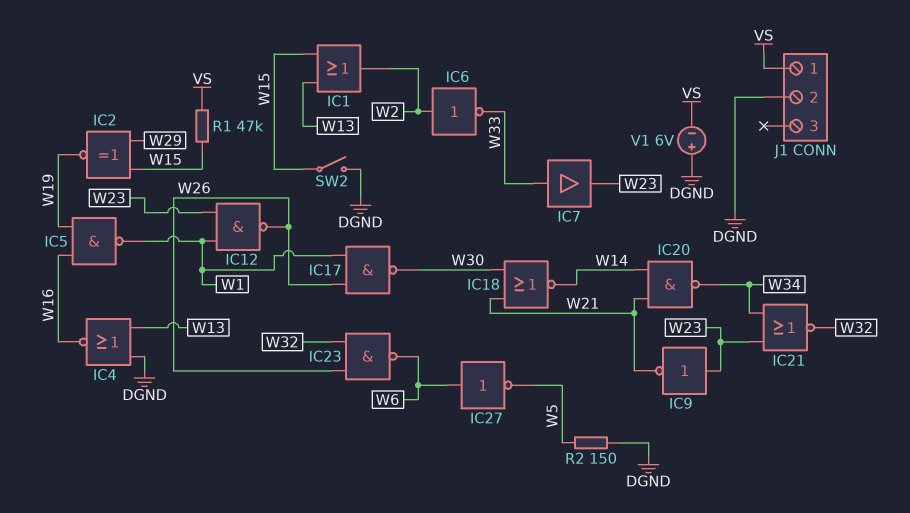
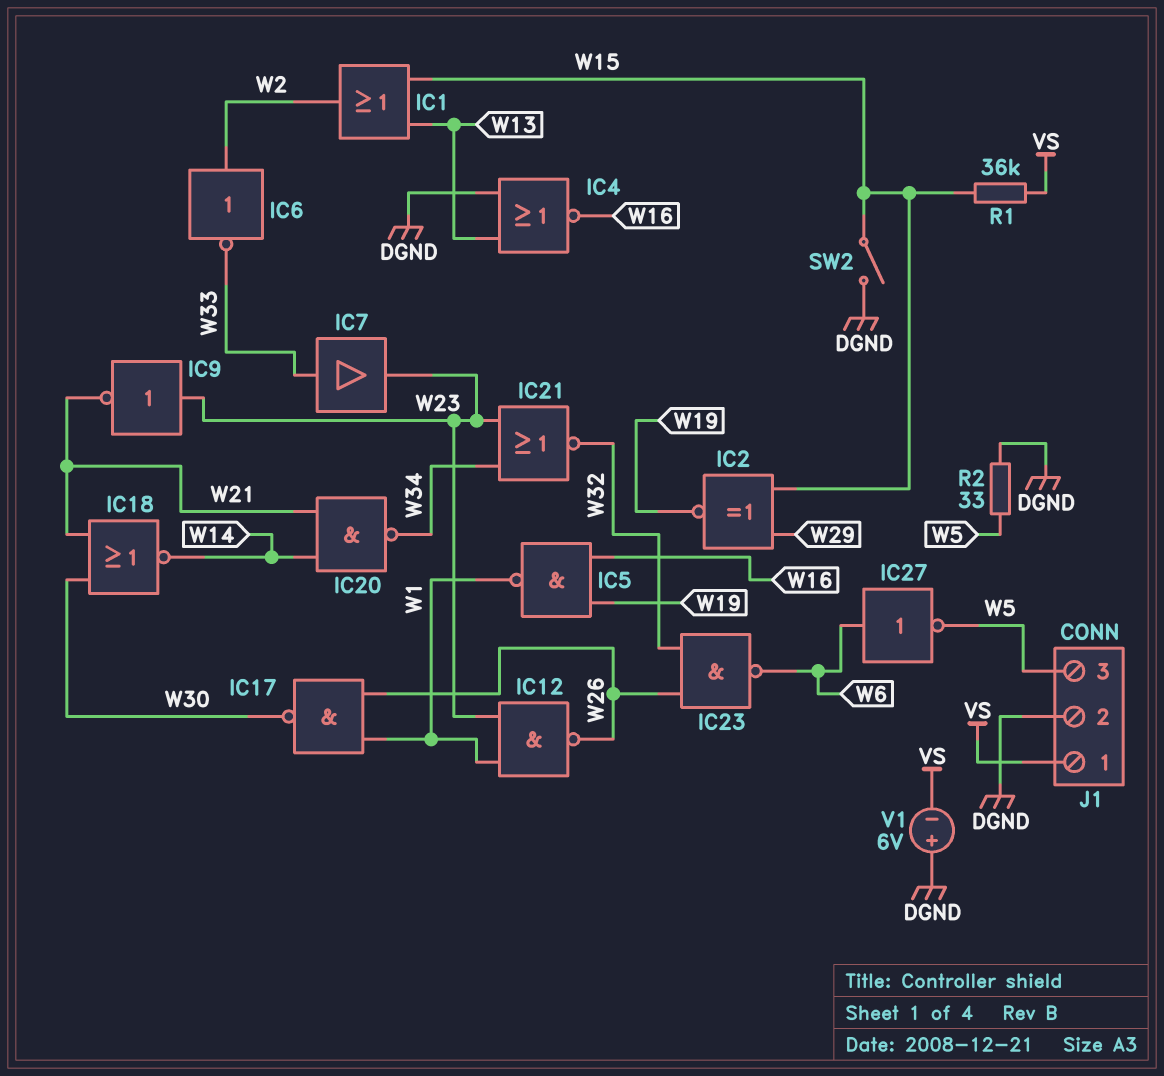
J1 pin 3: none -> W5
R1: 47k (VS, W15) -> 36k (VS, W15)
R2: 150 (DGND, W5) -> 33 (DGND, W5)

